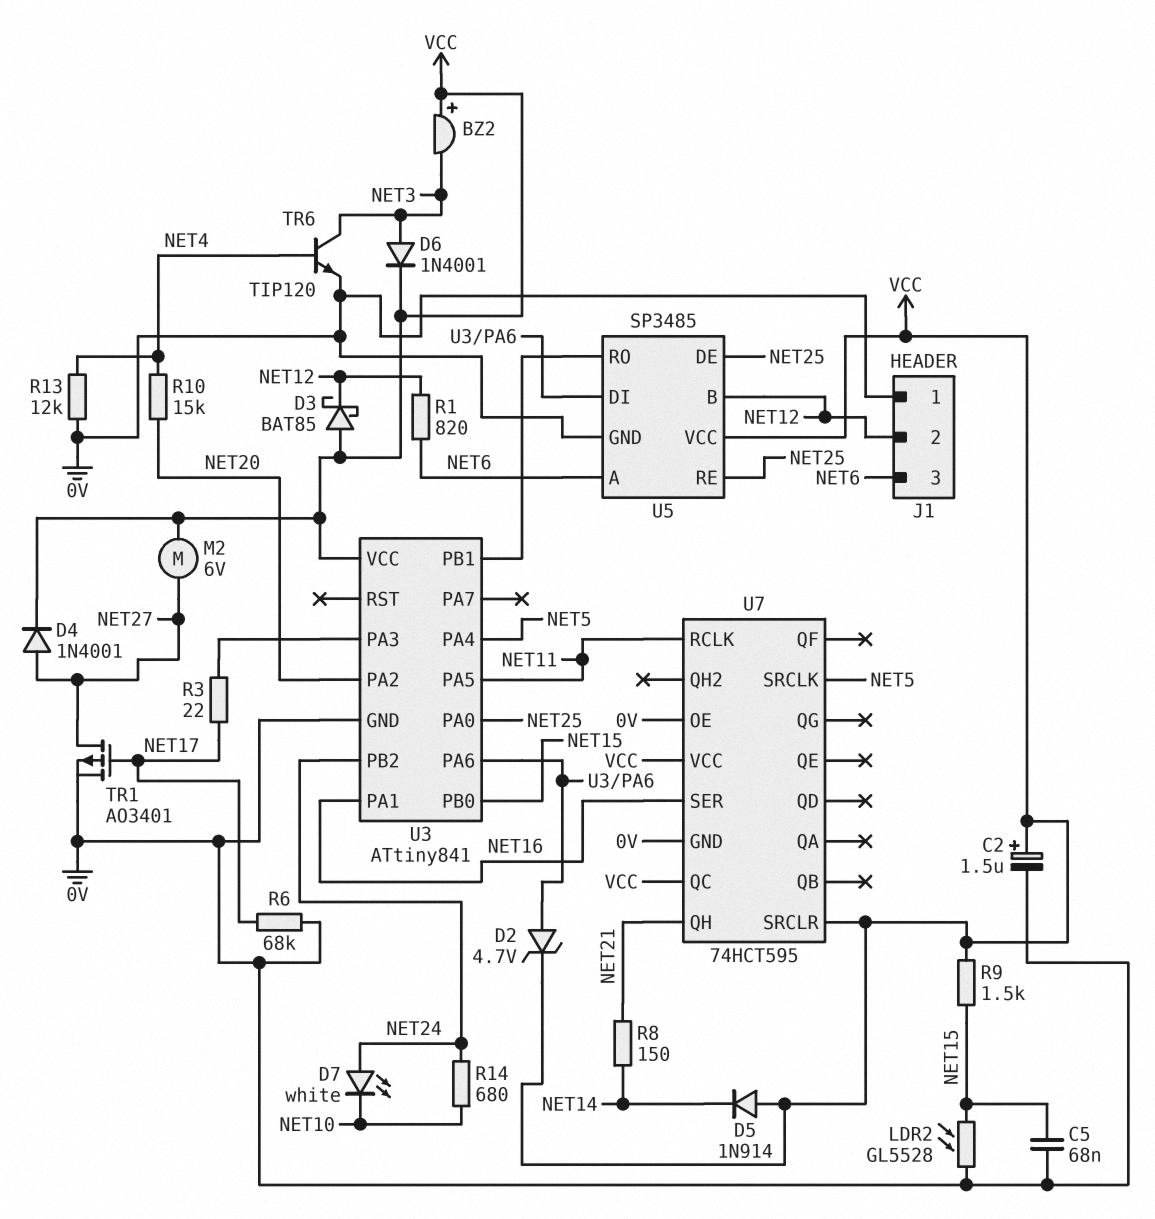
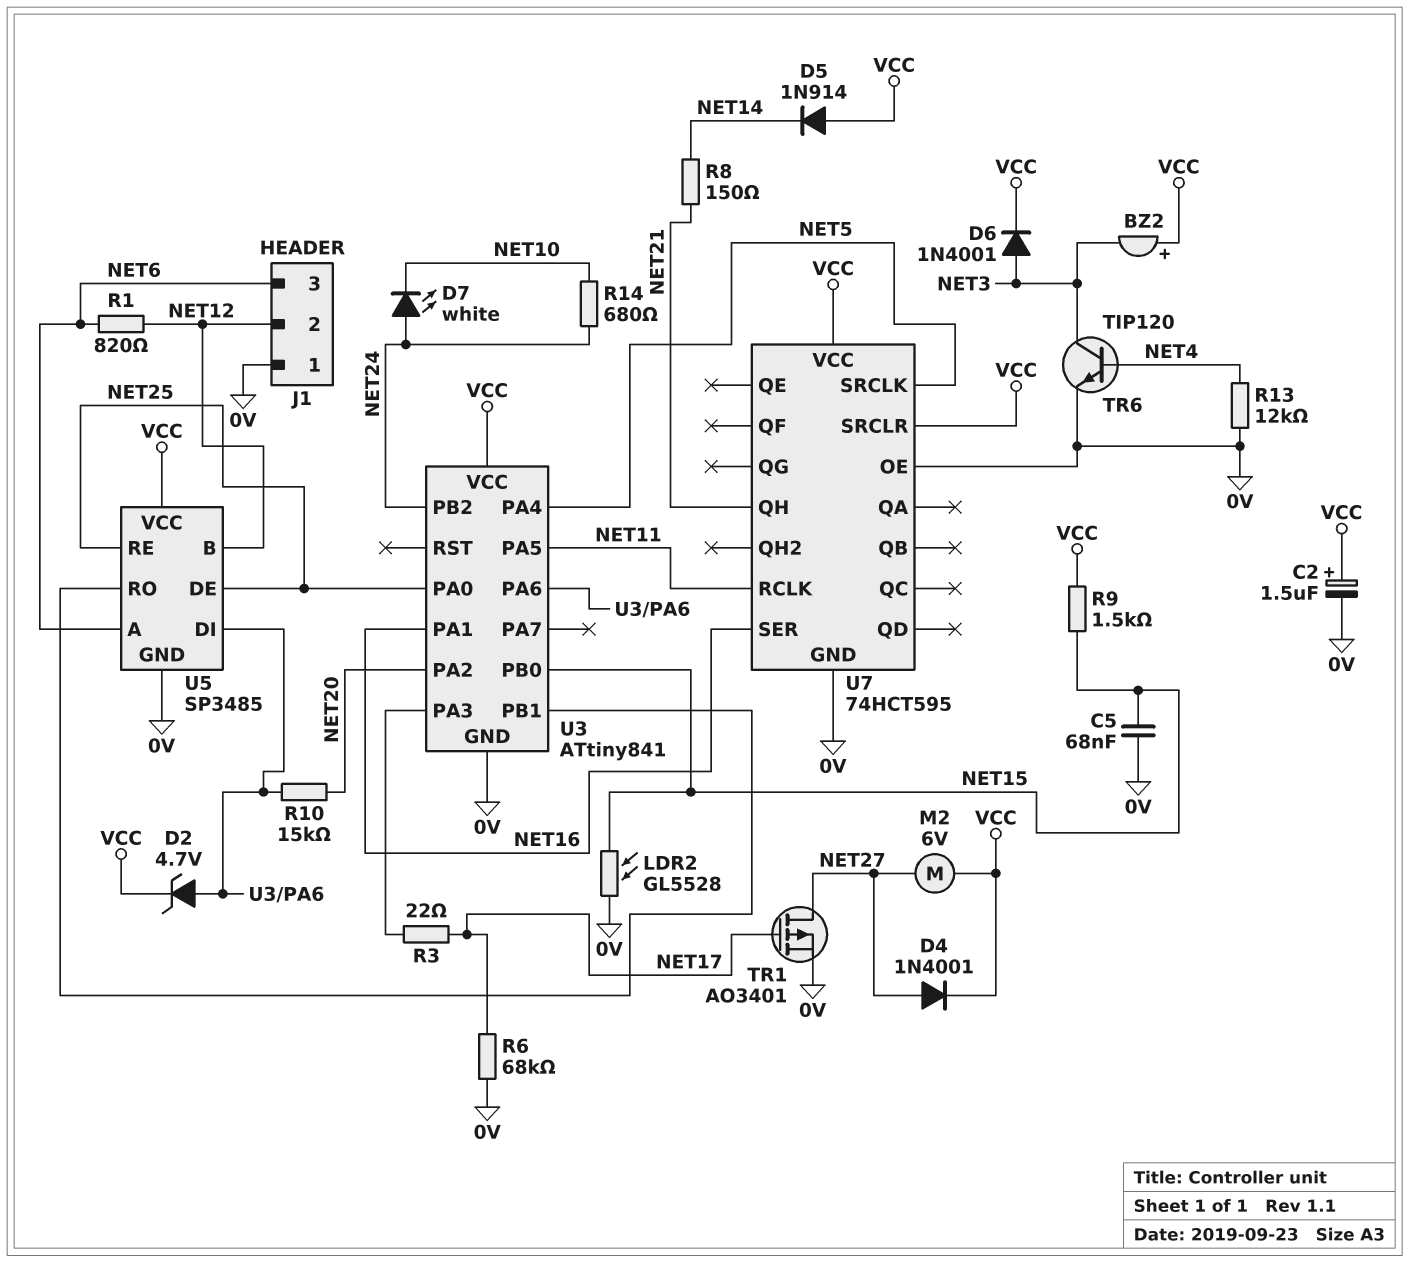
D3: schottky BAT85 (A VCC, K NET12) -> none
R10: 15k (NET4, NET20) -> 15k (NET20, U3/PA6)
U7 pin QC: VCC -> none

